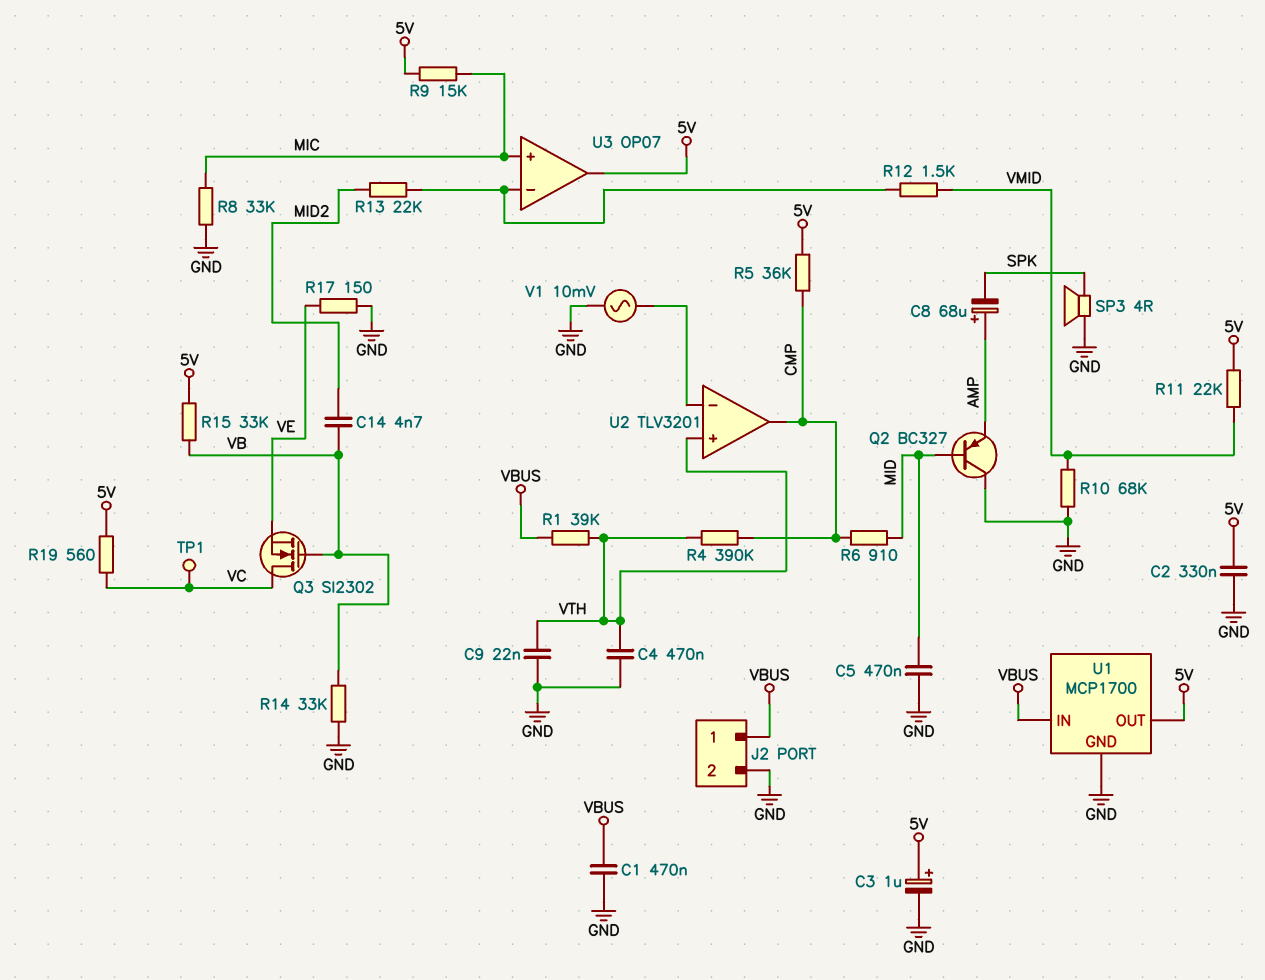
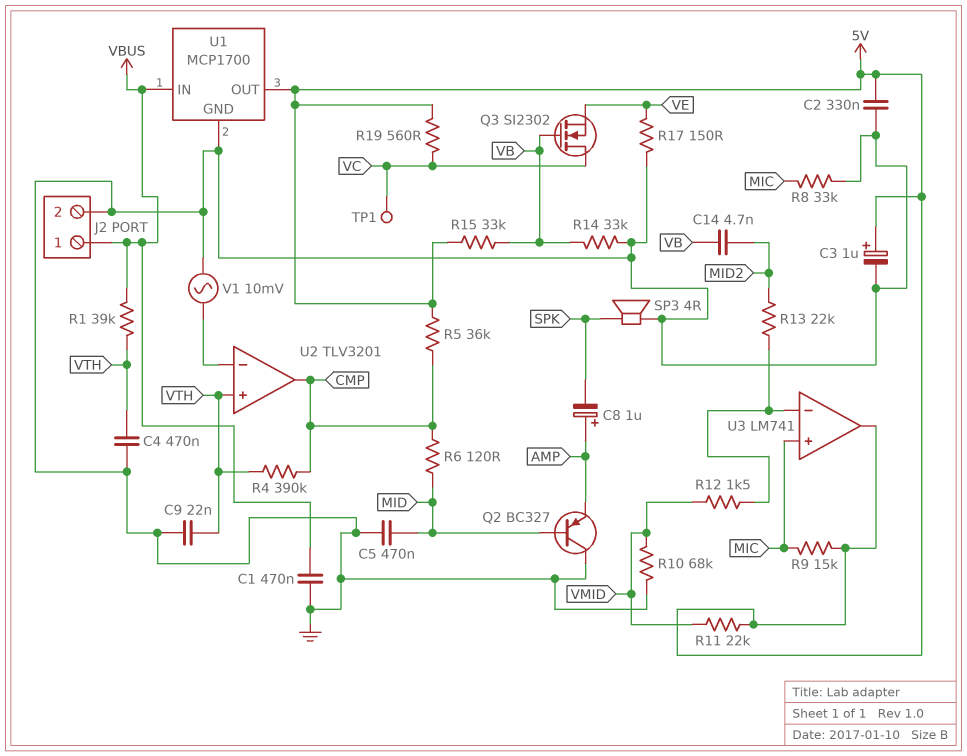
C8: 68uF (plus AMP, minus SPK) -> 1uF (plus AMP, minus SPK)
R6: 910 (CMP, MID) -> 120 (CMP, MID)
U3: OP07 -> LM741

